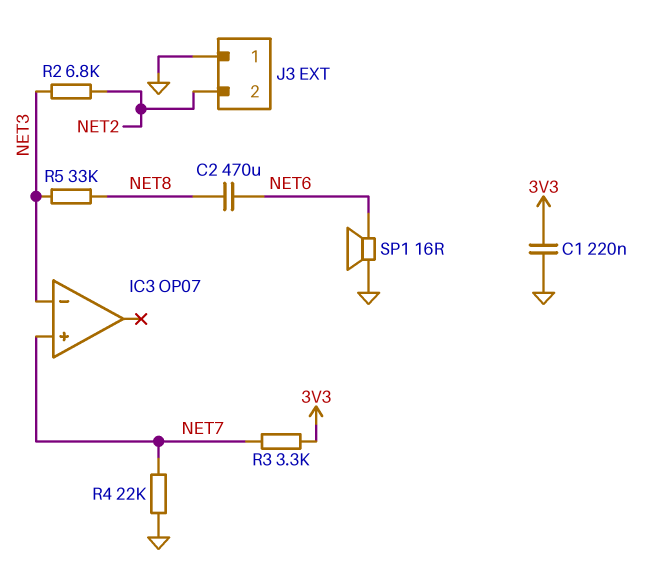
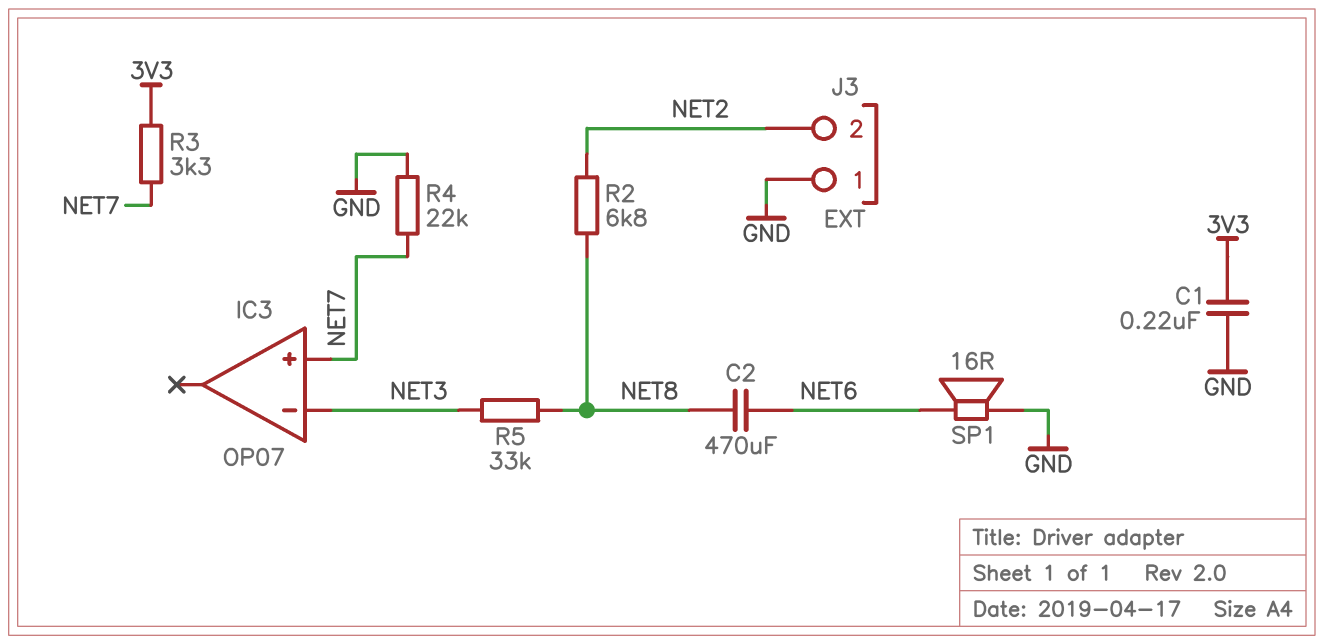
R2: 6.8k (NET2, NET3) -> 6.8k (NET2, NET8)

